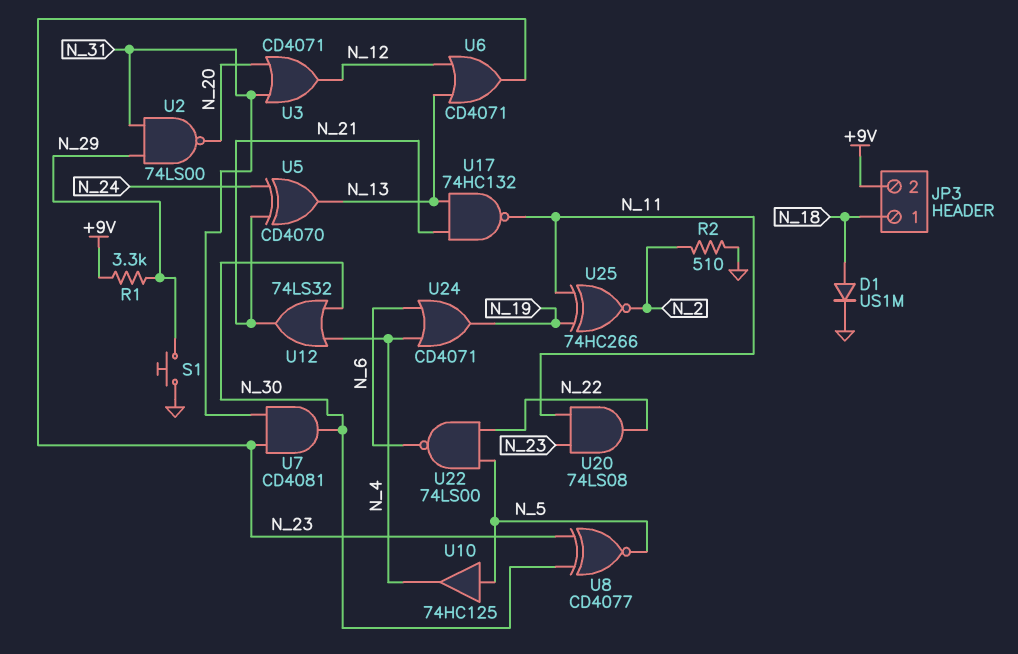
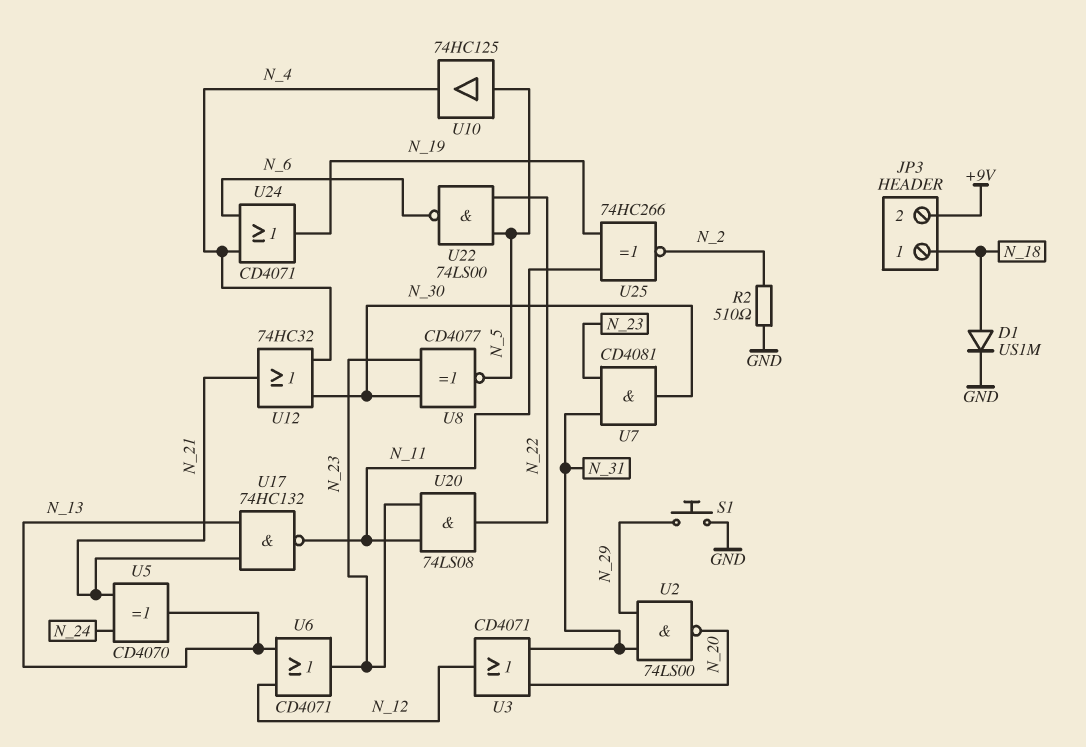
R1: 3.3k (+9V, N_29) -> none
U12: OR 74LS32 (in N_4, in N_30, out N_21) -> OR 74HC32 (in N_4, in N_30, out N_21)

